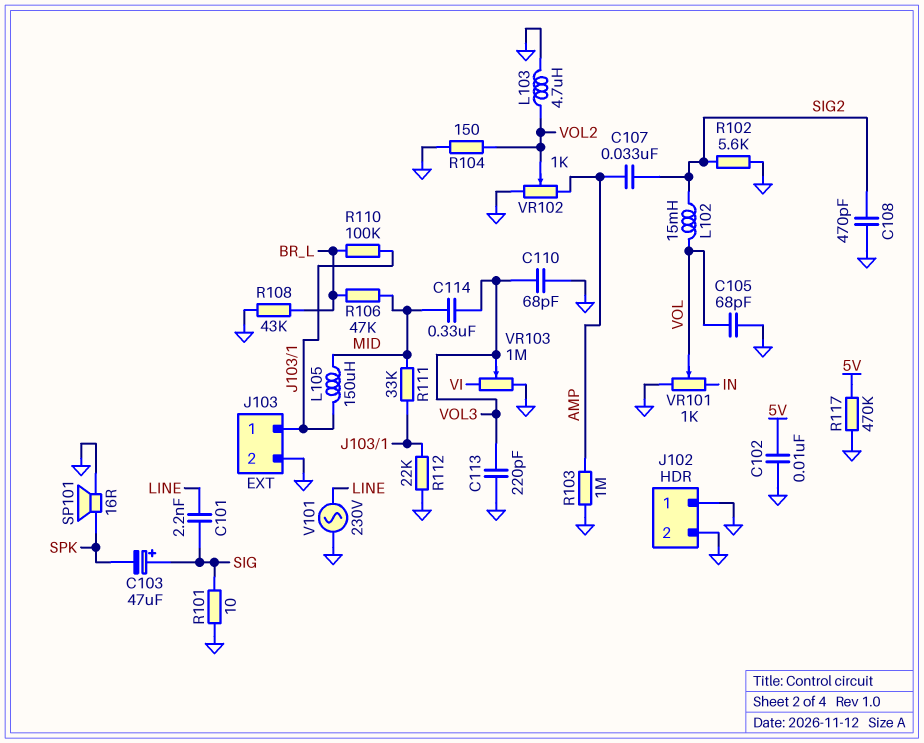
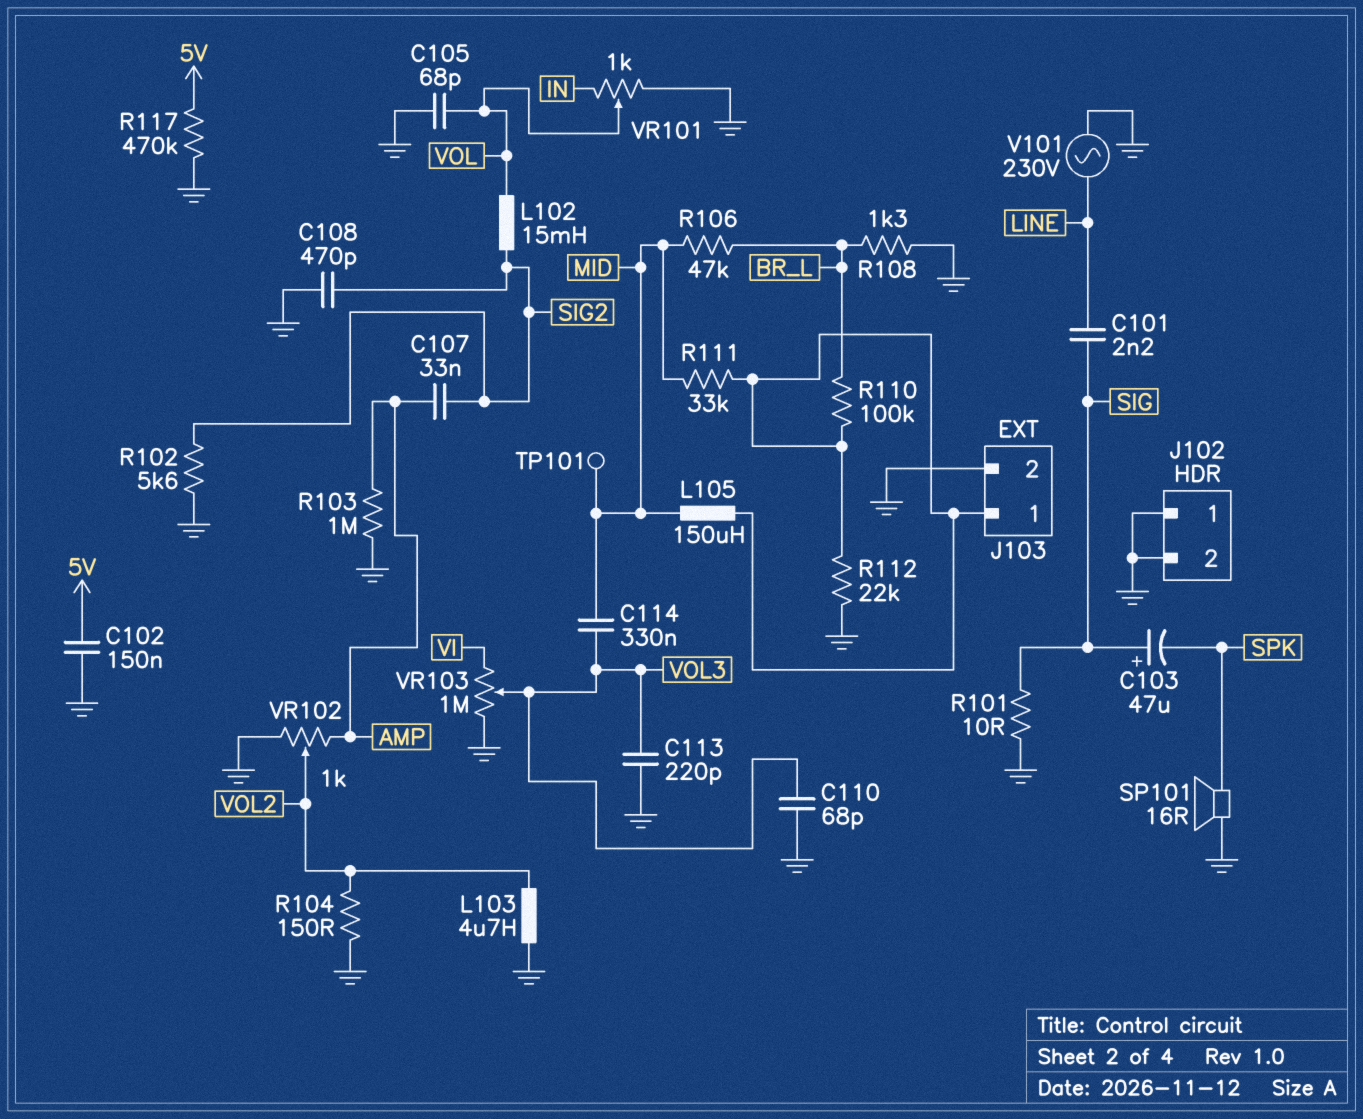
C102: 10nF (5V, GND) -> 150nF (5V, GND)
R108: 43k (BR_L, GND) -> 1.3k (BR_L, GND)
TP101: none -> test point (MID)

